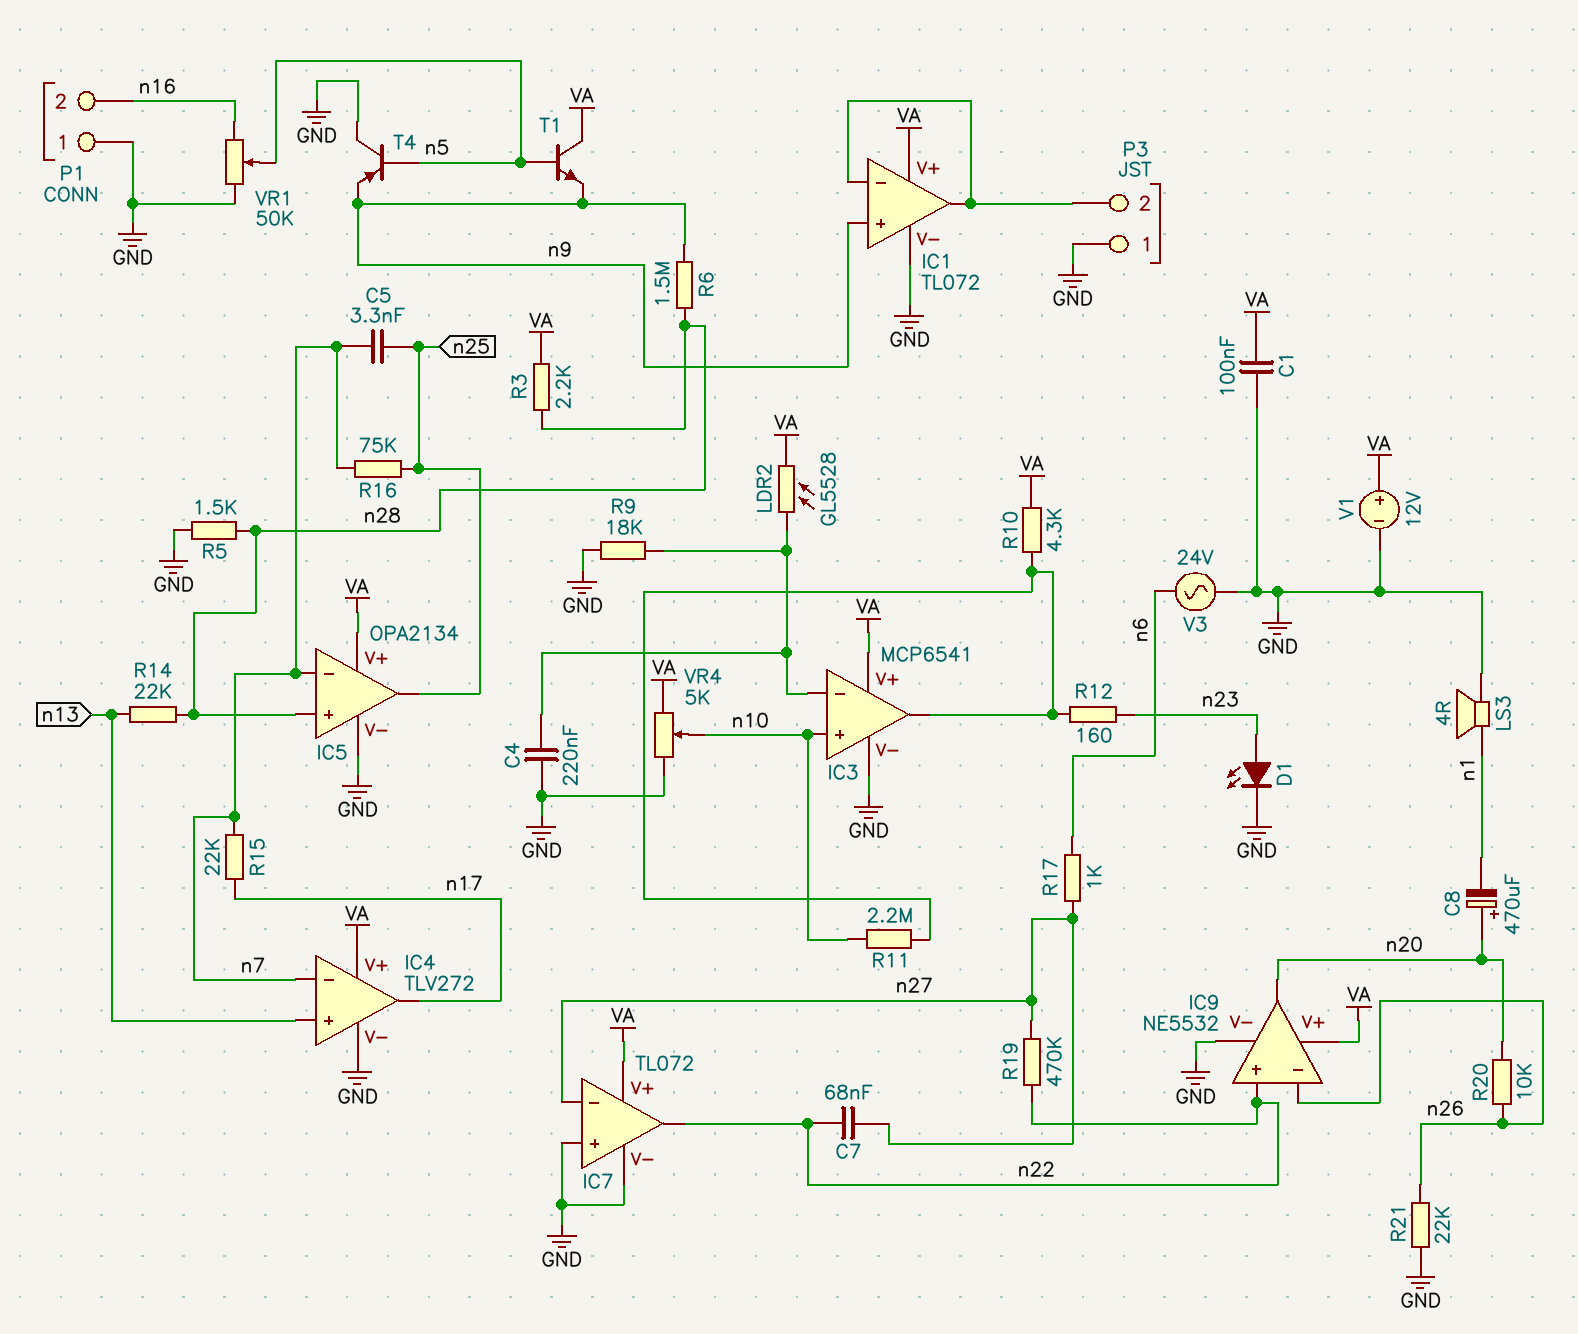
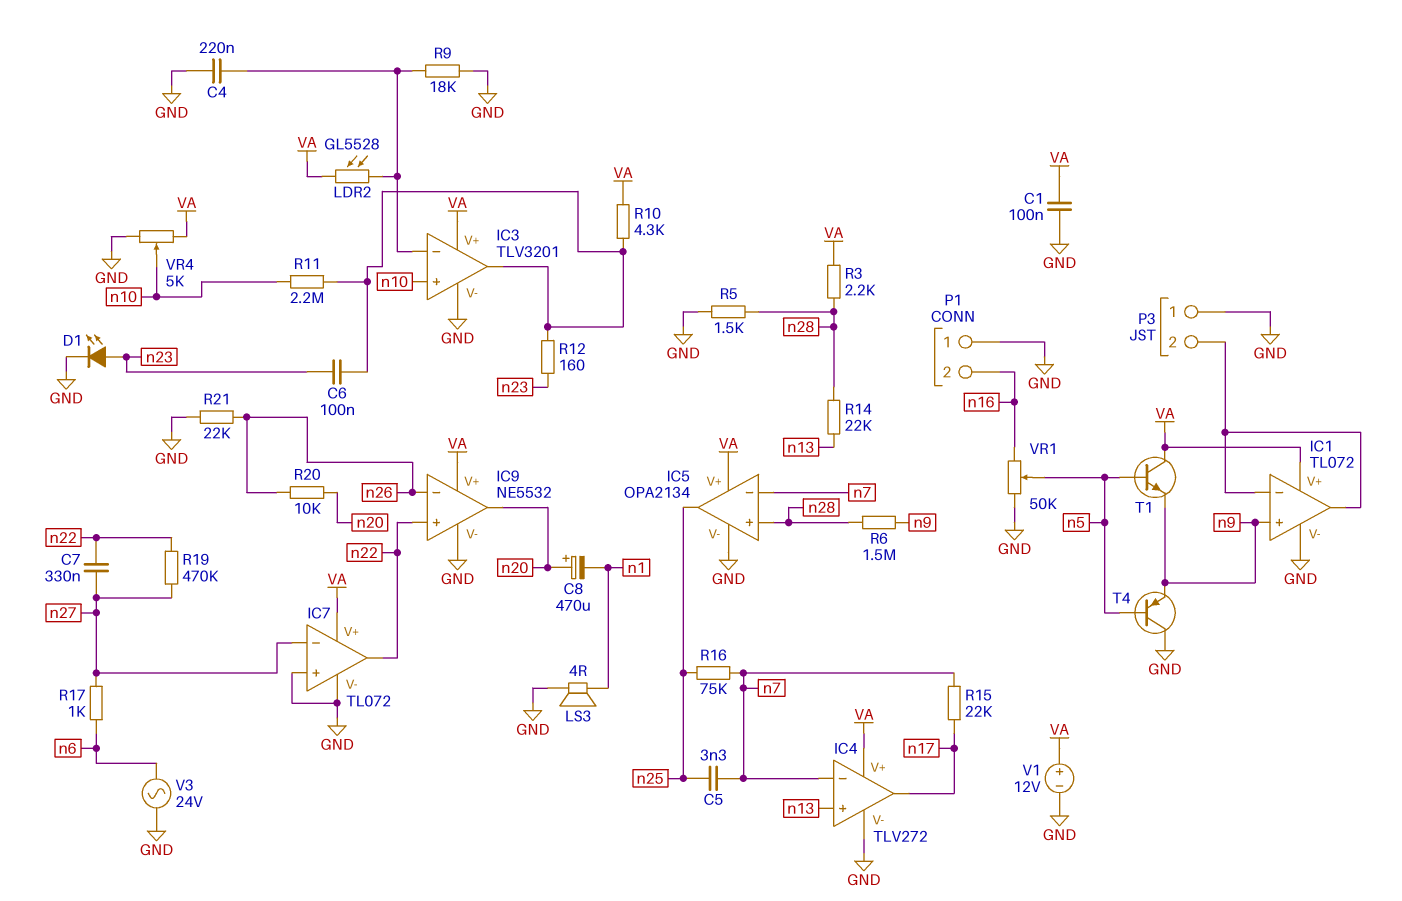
C6: none -> 100nF (IC3/out, n23)
C7: 68nF (n22, n27) -> 330nF (n22, n27)
IC3: MCP6541 -> TLV3201

